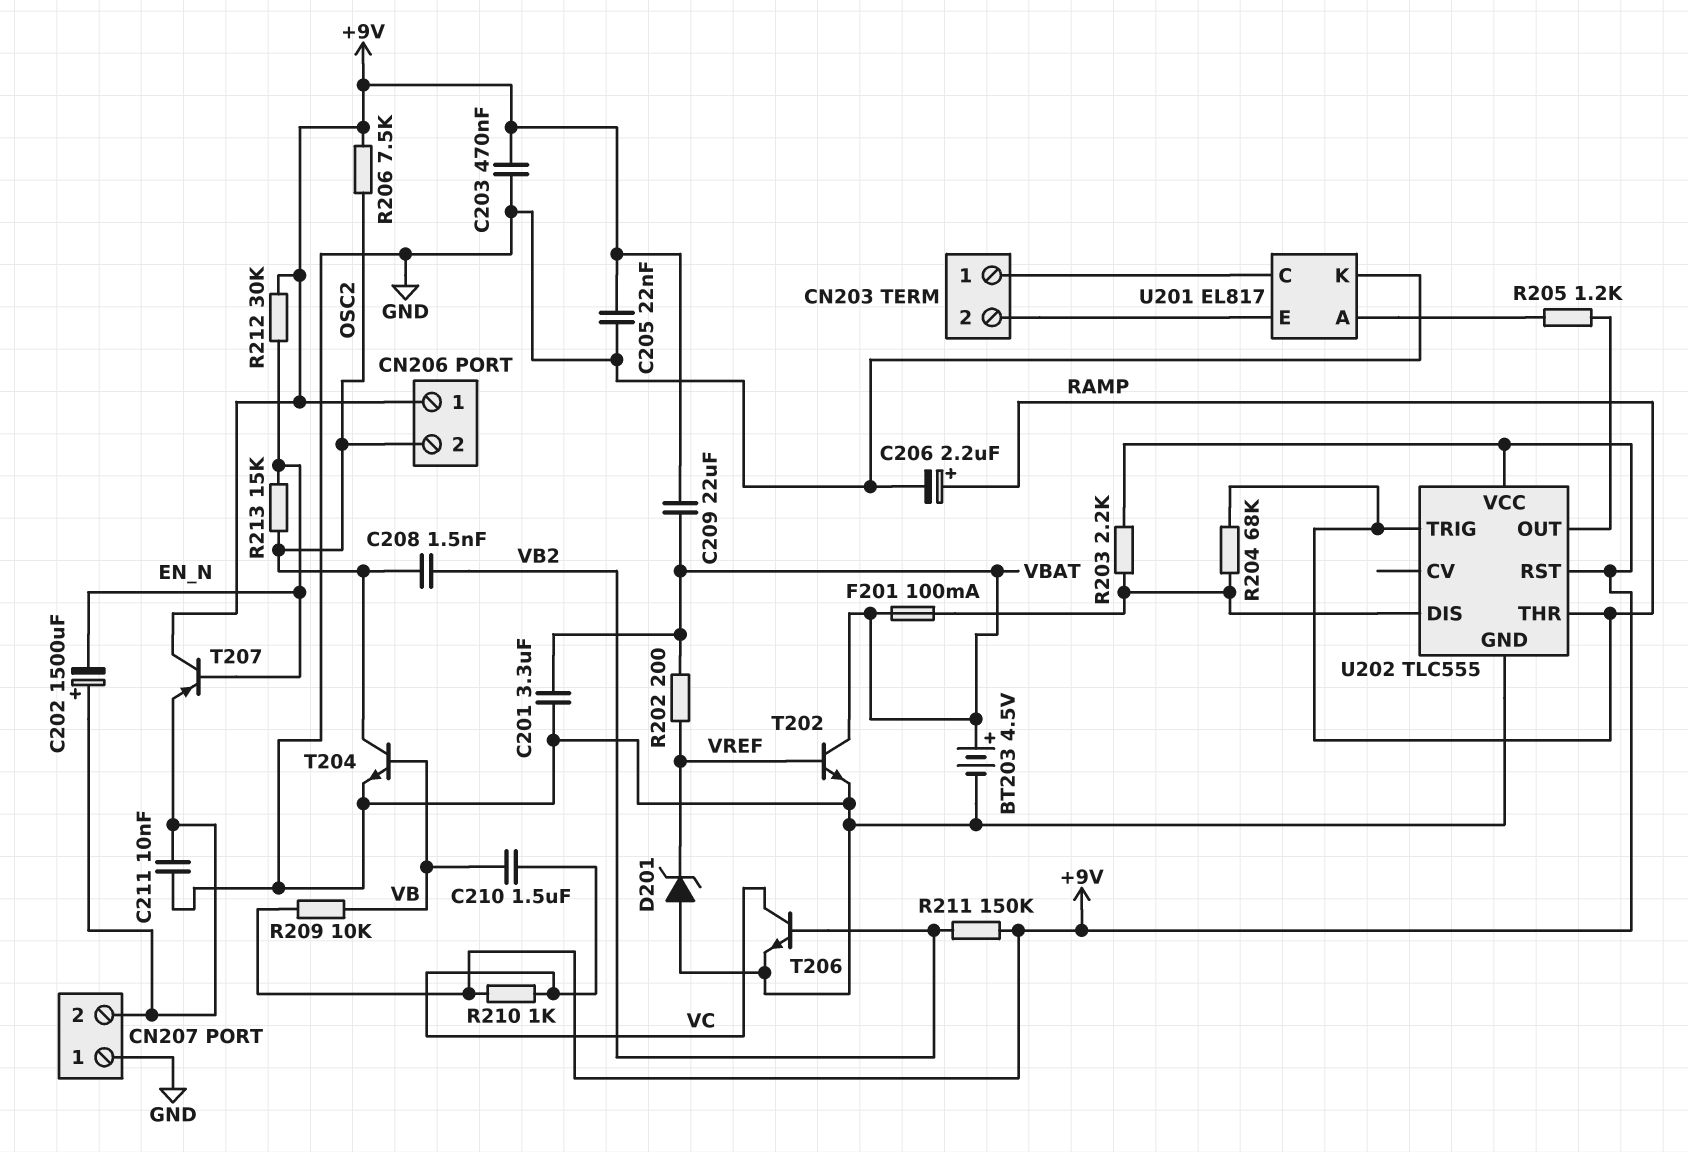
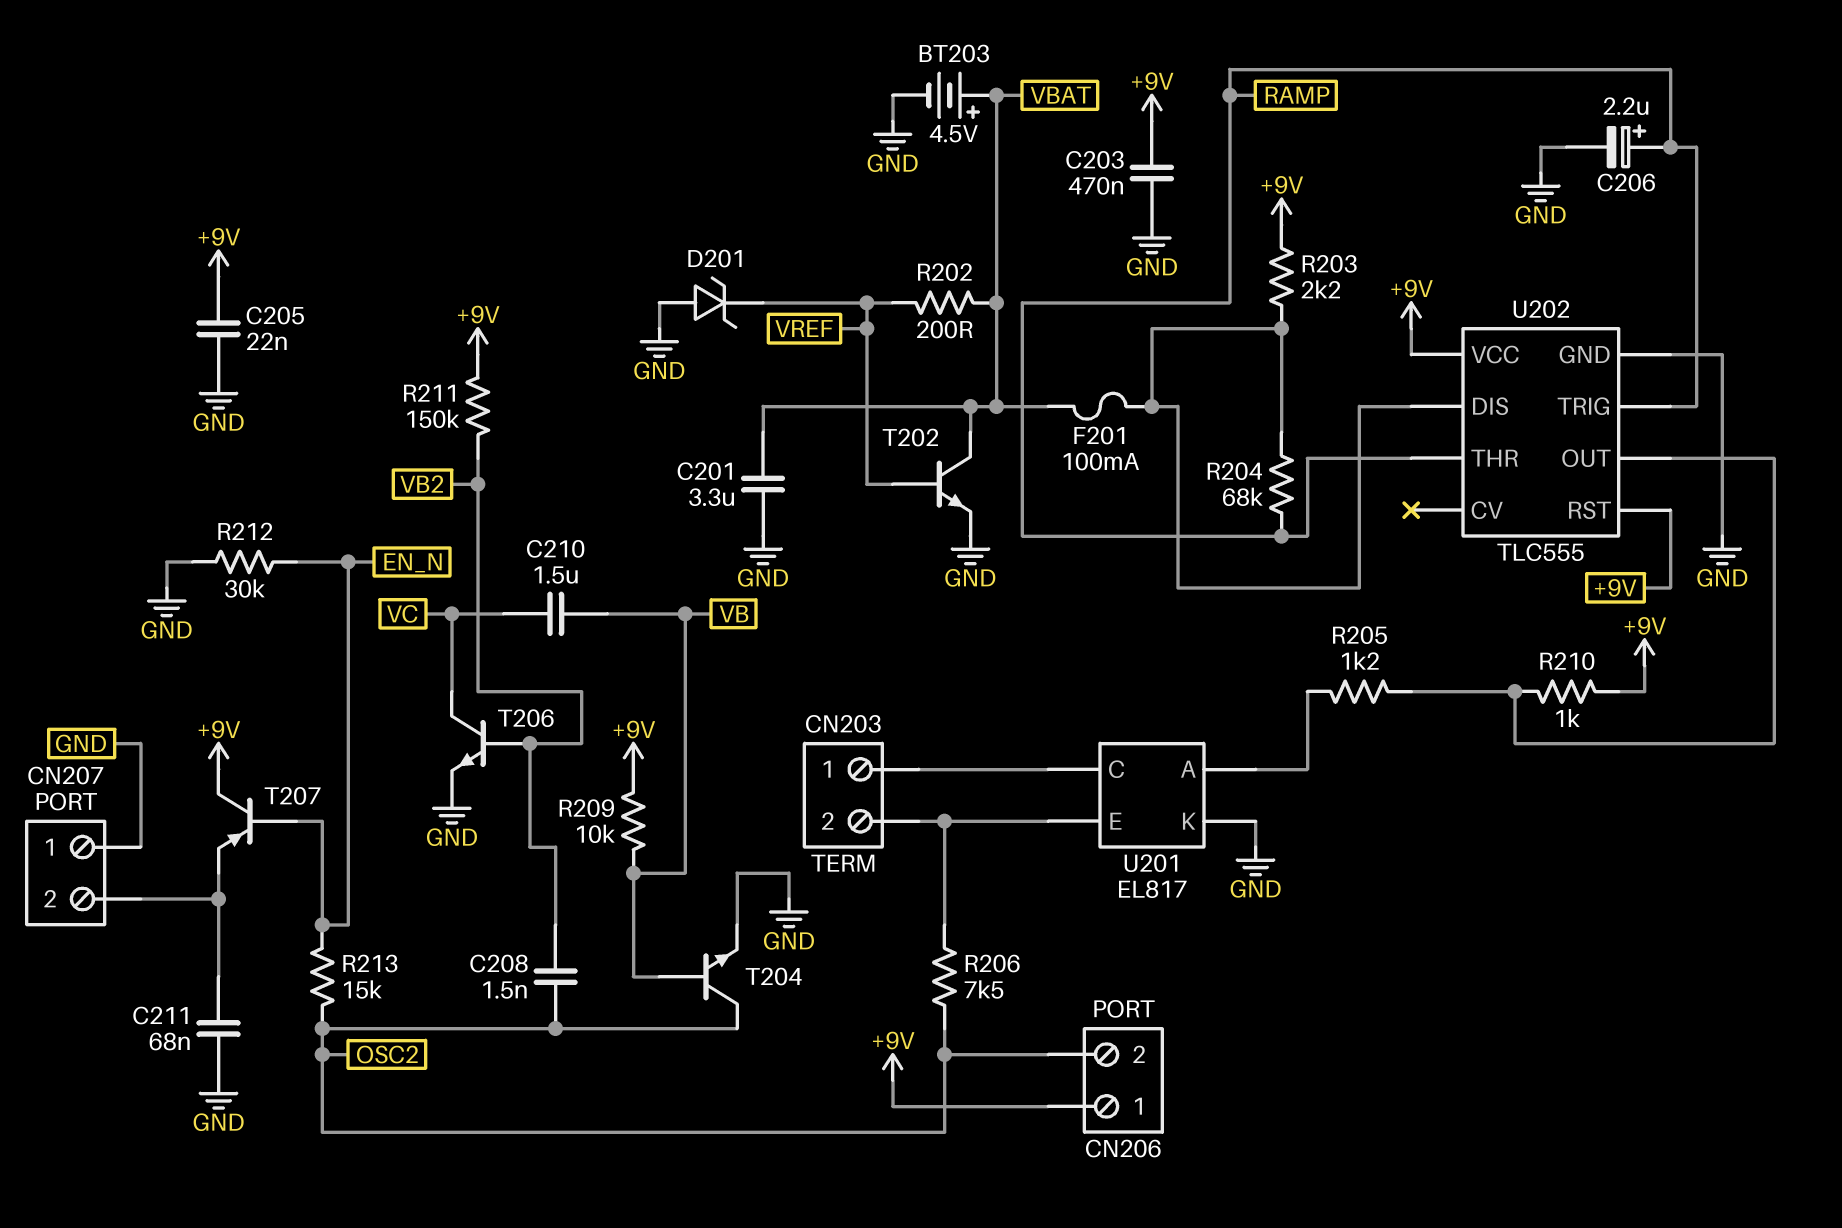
C202: 1500uF (plus CN207/2, minus EN_N) -> none
C209: 22uF (+9V, VBAT) -> none
C211: 10nF (CN207/2, GND) -> 68nF (CN207/2, GND)
R206: 7.5k (+9V, OSC2) -> 7.5k (CN203/2, OSC2)
R210: 1k (+9V, VC) -> 1k (+9V, U202/OUT)
R212: 30k (+9V, EN_N) -> 30k (EN_N, GND)

